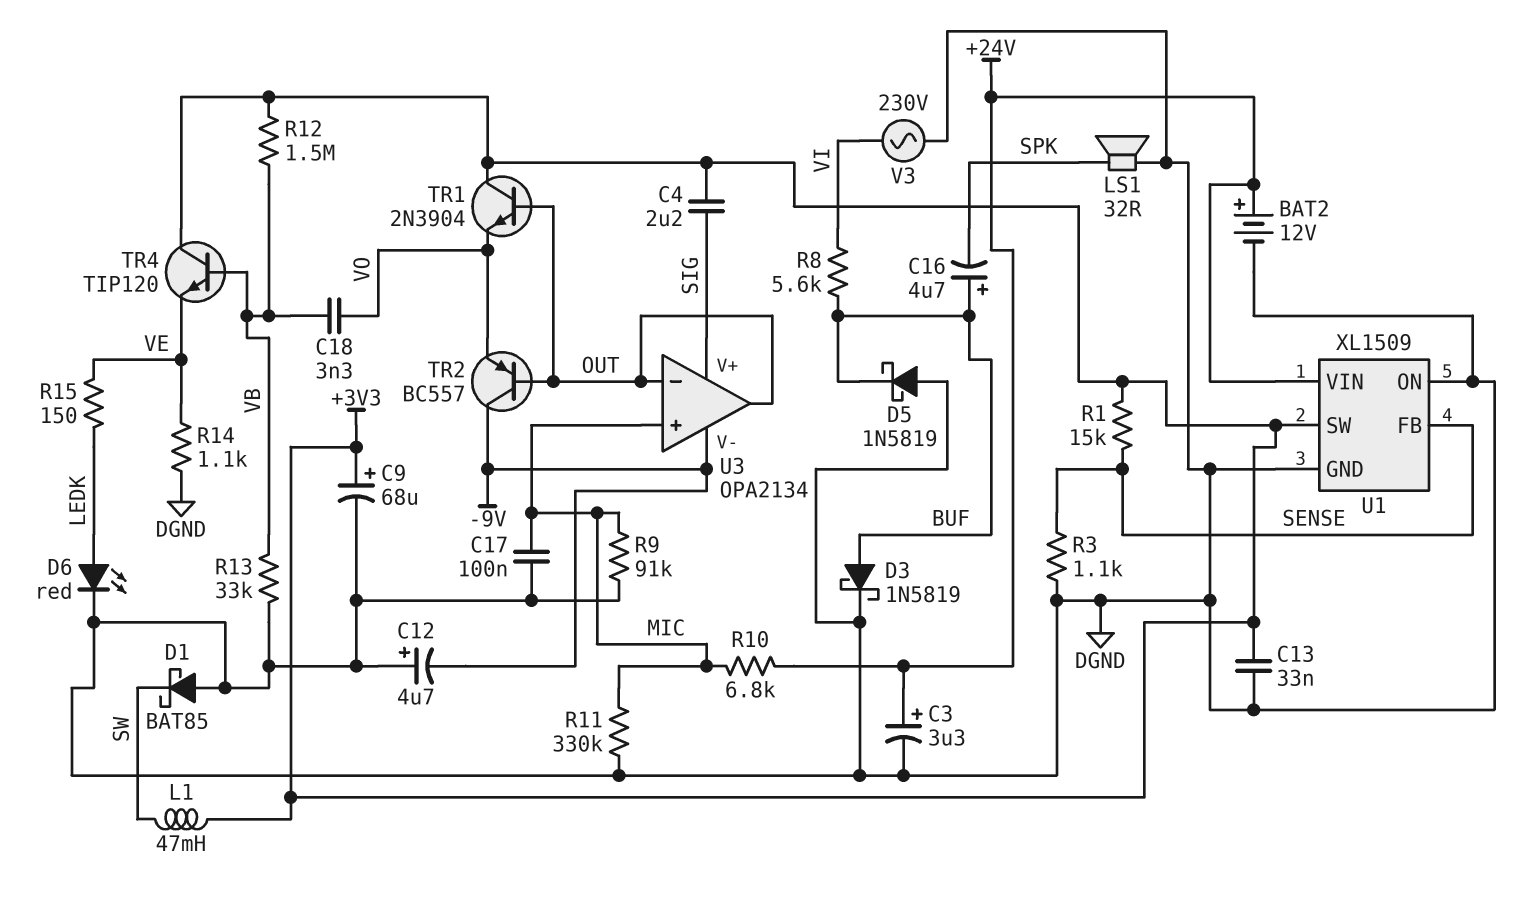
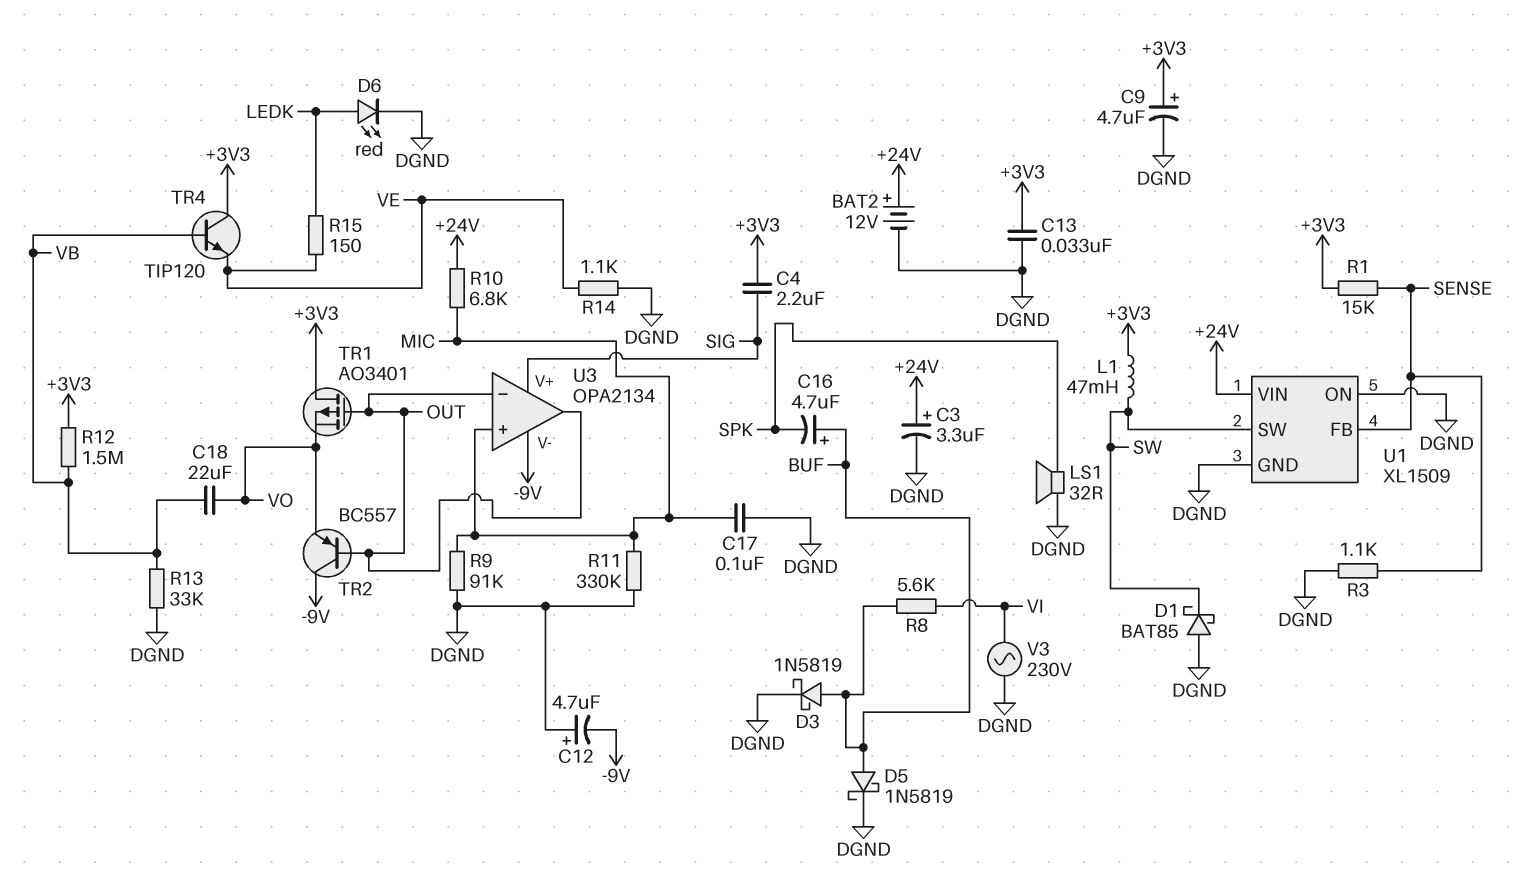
C9: 68uF (plus +3V3, minus DGND) -> 4.7uF (plus +3V3, minus DGND)
C18: 3.3nF (VB, VO) -> 22uF (VB, VO)
D5: schottky 1N5819 (A DGND, K BUF) -> schottky 1N5819 (A BUF, K DGND)
TR1: NPN 2N3904 (B OUT, C +3V3, E VO) -> PMOS AO3401 (G OUT, D +3V3, S VO)
U1 pin SW: +3V3 -> SW

